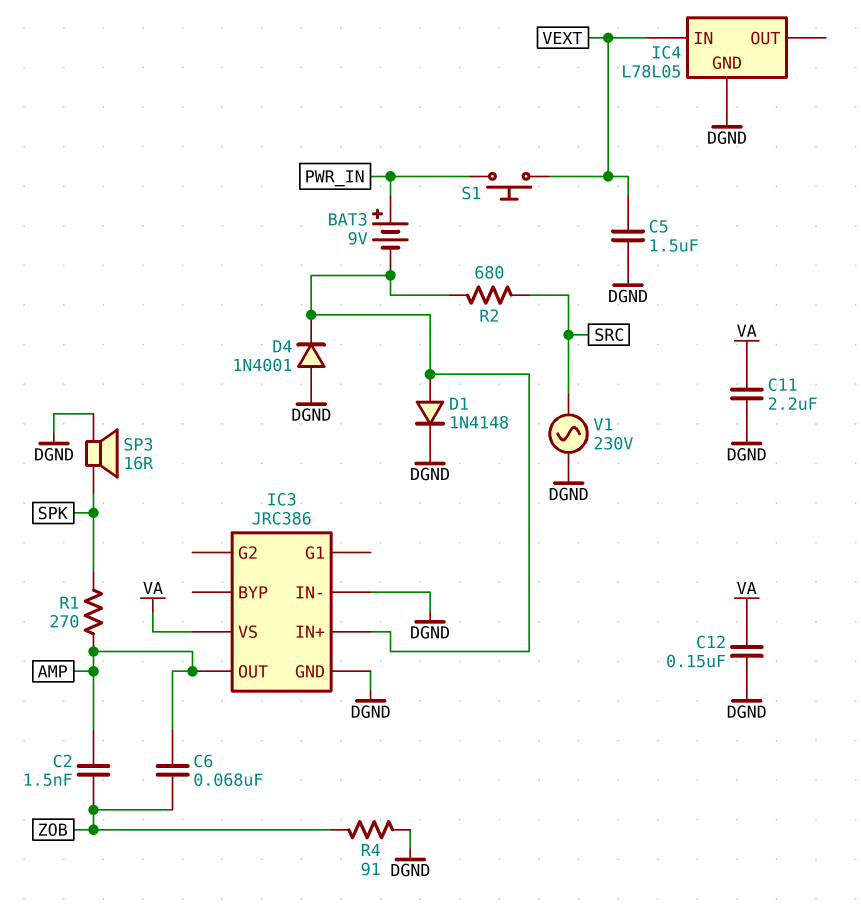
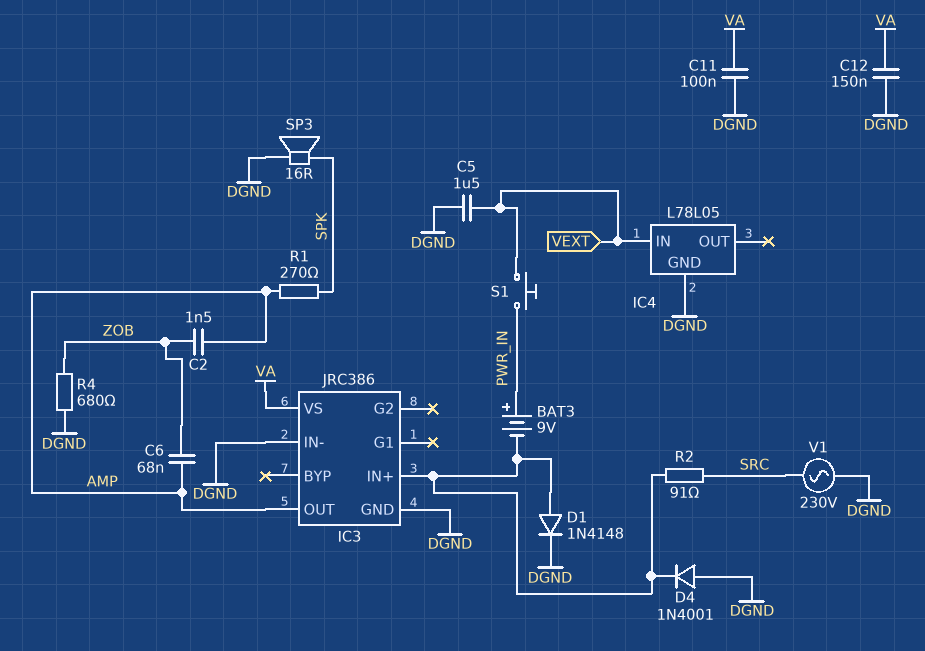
C11: 2.2uF (DGND, VA) -> 100nF (DGND, VA)
R2: 680 (IC3/IN+, SRC) -> 91 (IC3/IN+, SRC)
R4: 91 (DGND, ZOB) -> 680 (DGND, ZOB)

